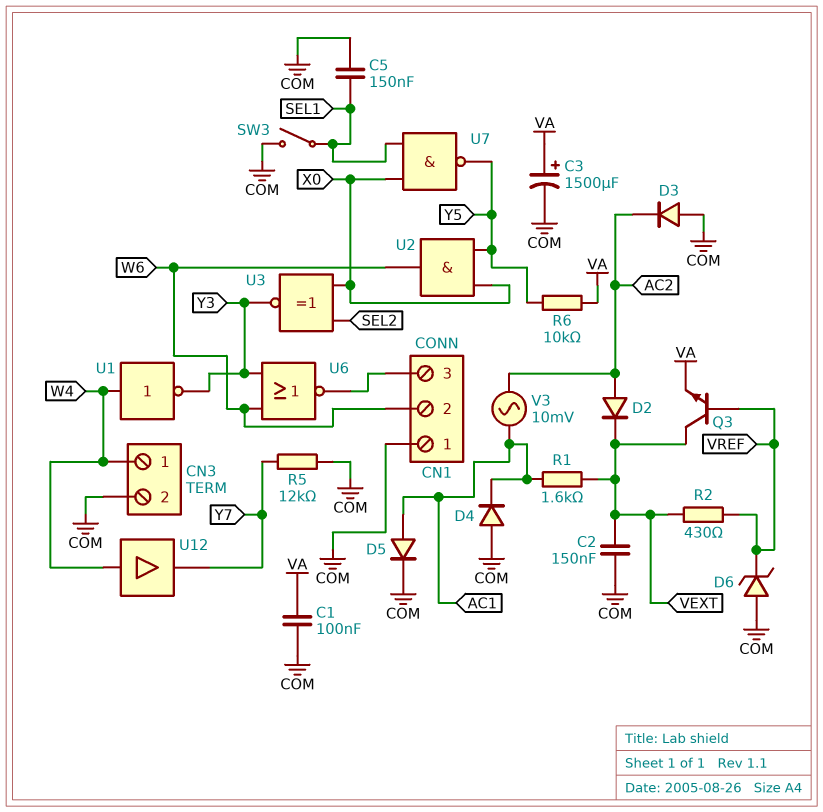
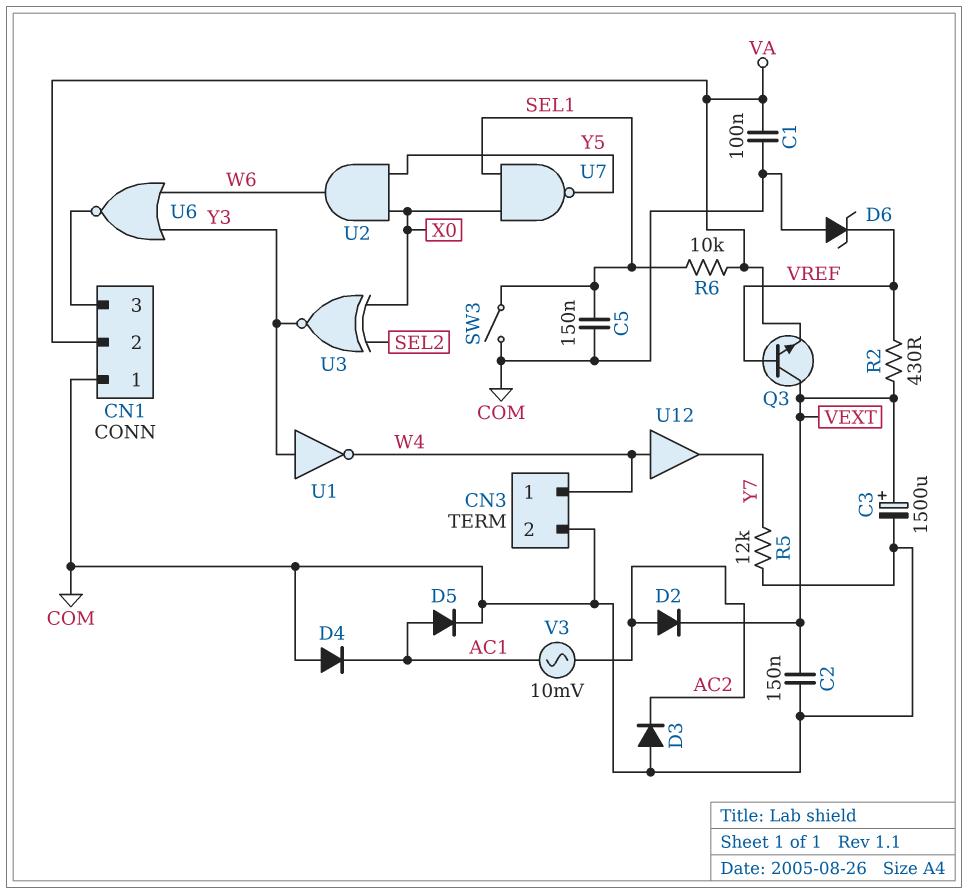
C3: 1500uF (plus VA, minus COM) -> 1500uF (plus VEXT, minus COM)
CN1 pin 2: W6 -> VA
R1: 1.6k (AC1, VEXT) -> none
R6: 10k (VA, Y5) -> 10k (SEL1, VA)
U1: NOT (in W4, out Y3) -> NOT (in Y3, out W4)

